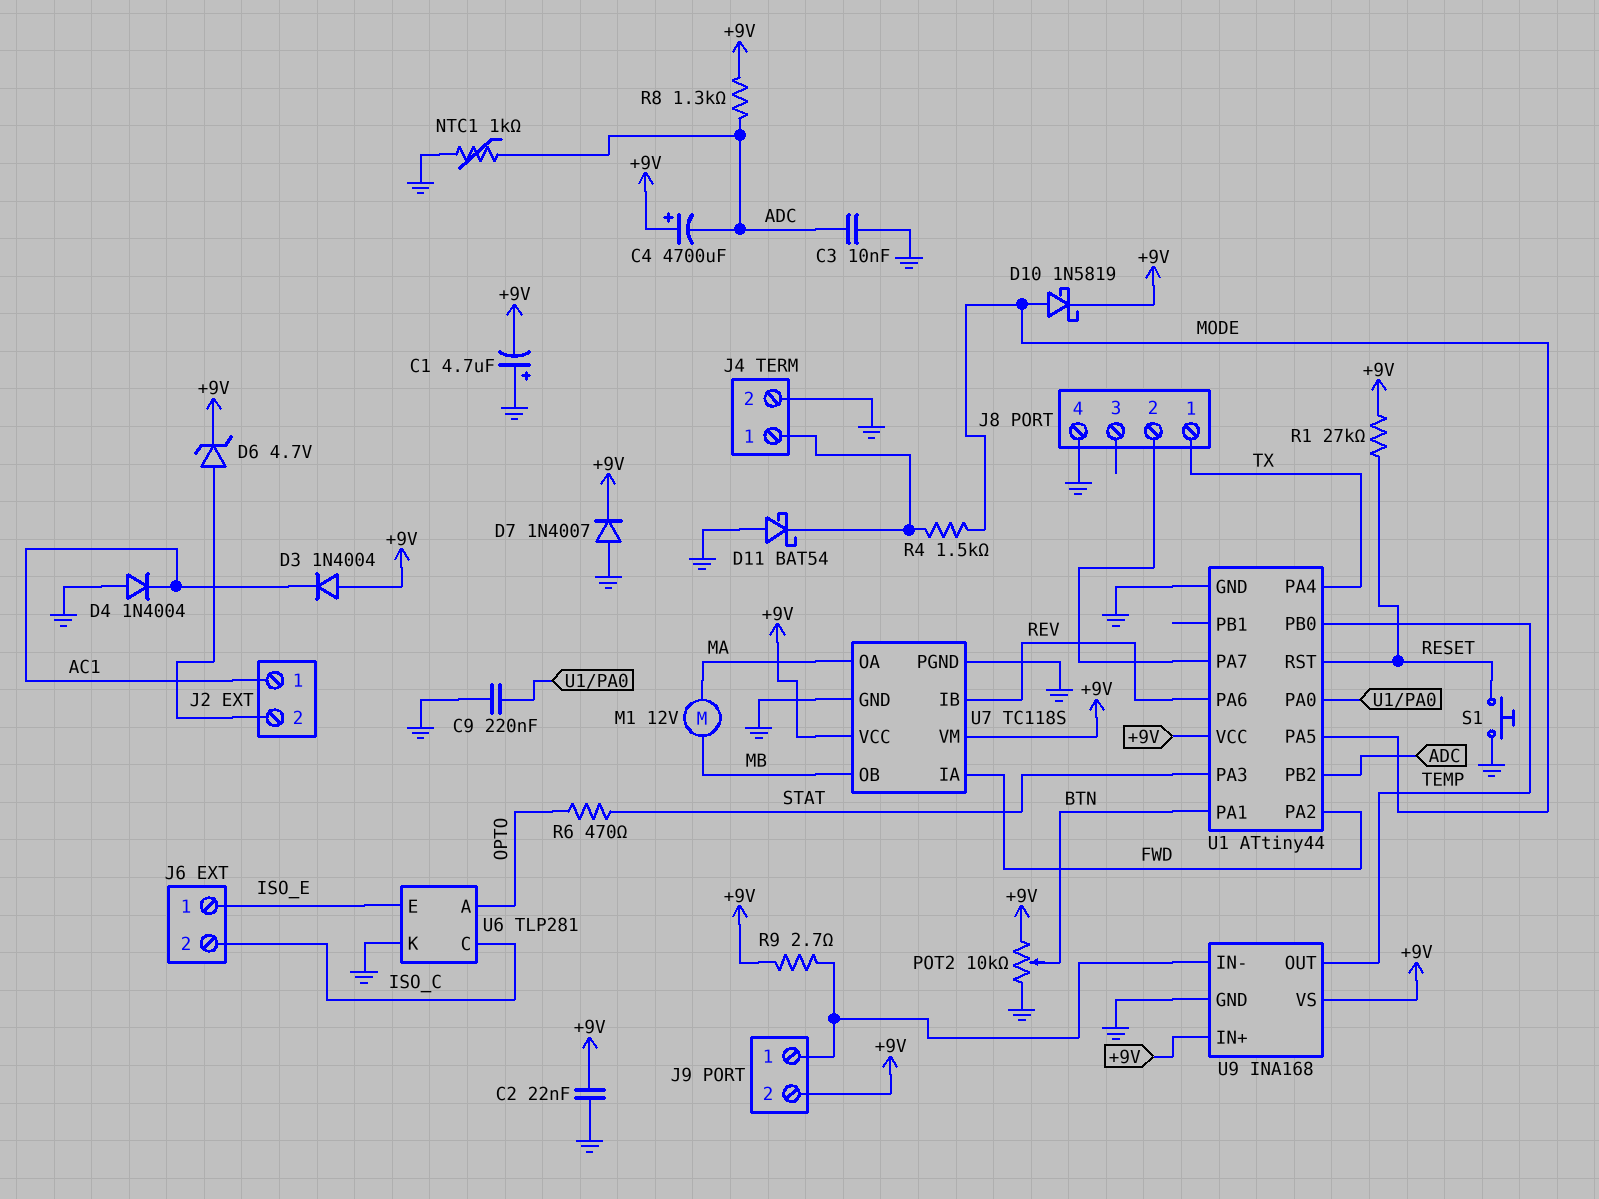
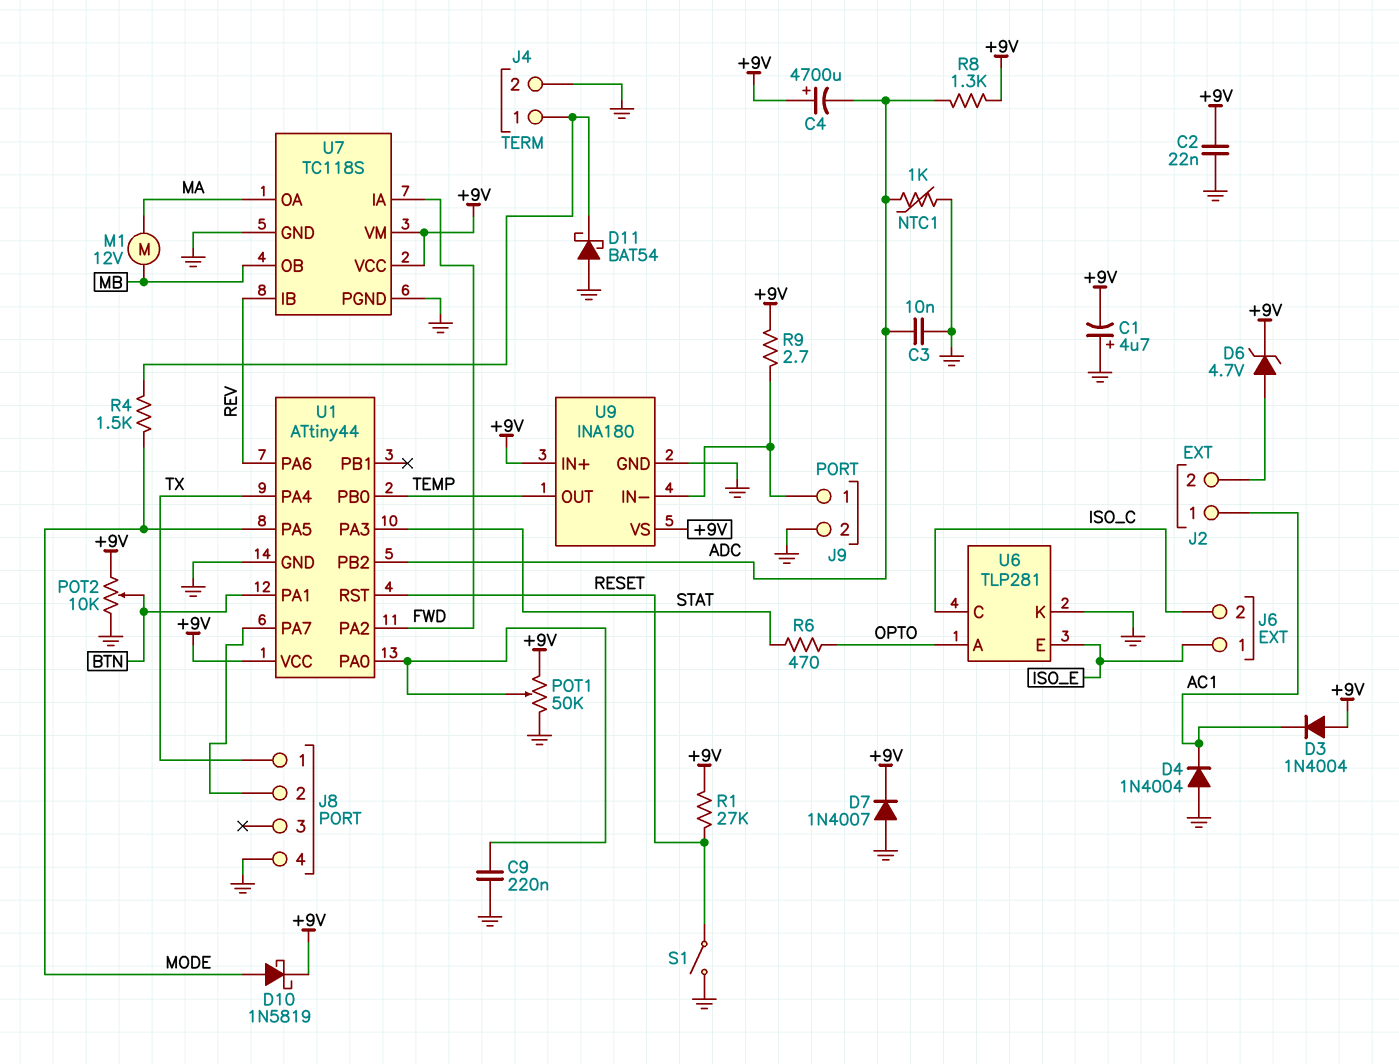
J9 pin 2: +9V -> GND
POT1: none -> 50k (+9V, GND, wiper U1/PA0)
S1: button (GND, RESET) -> switch (GND, RESET)
U9: INA168 -> INA180

